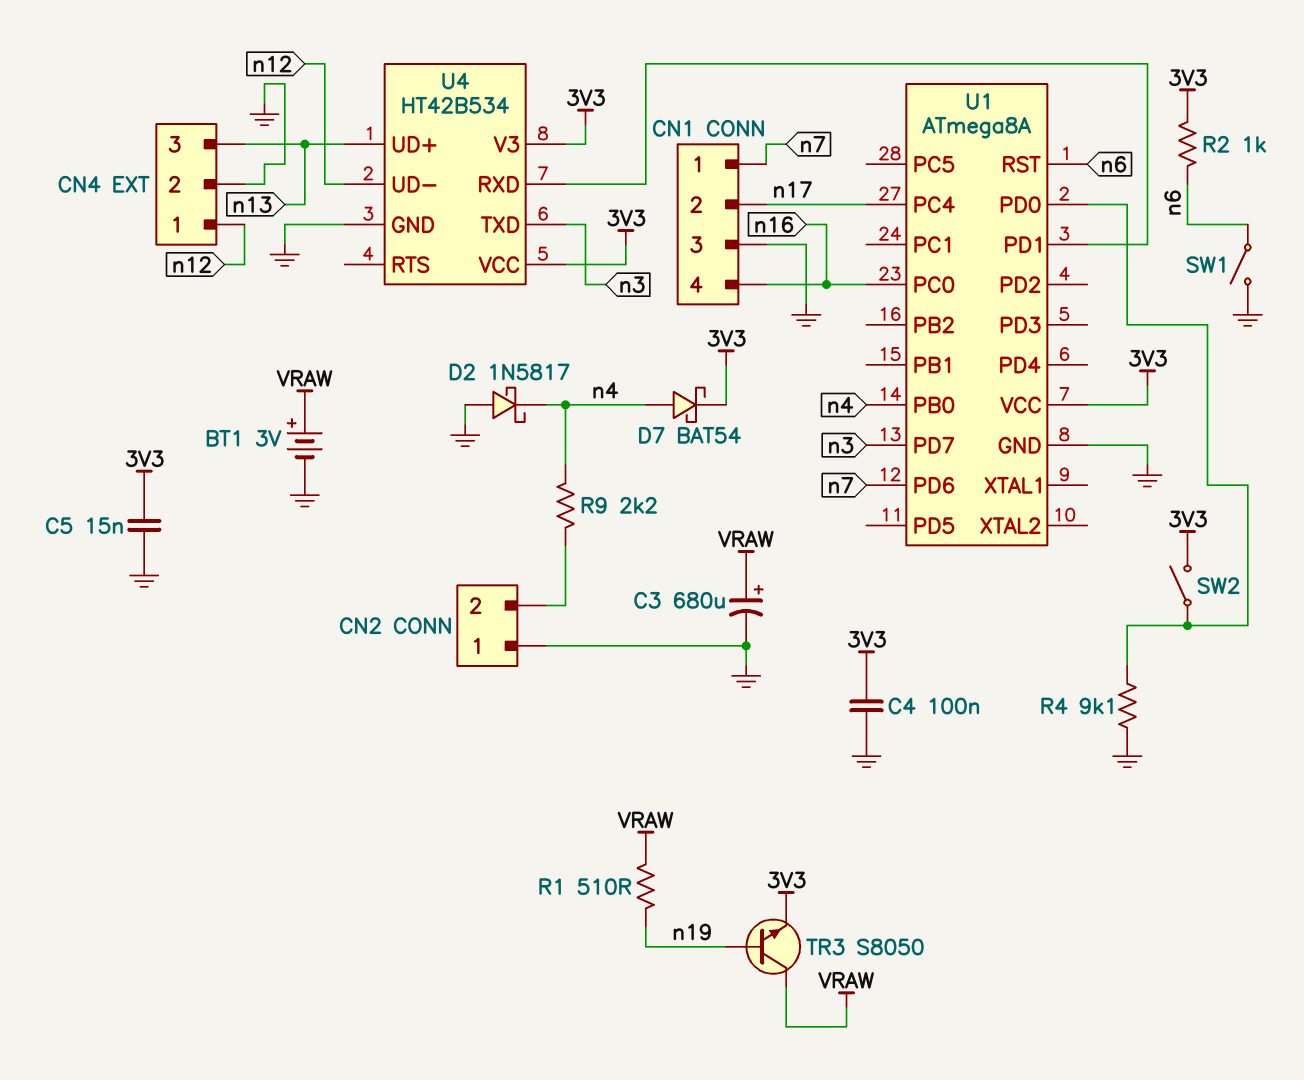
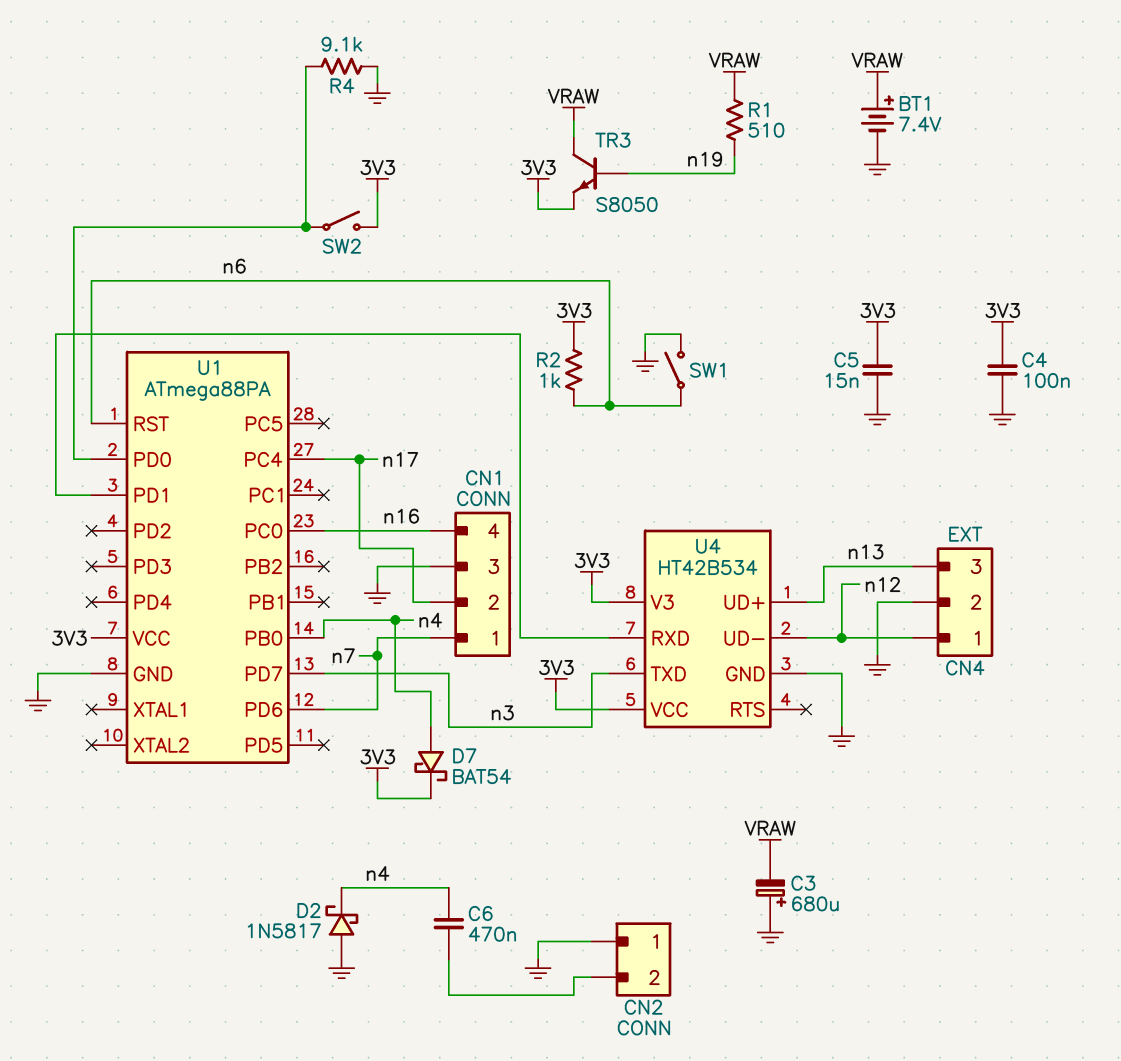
BT1: 3V (plus VRAW, minus GND) -> 7.4V (plus VRAW, minus GND)
C3: 680uF (plus VRAW, minus GND) -> 680uF (plus GND, minus VRAW)
C6: none -> 470nF (CN2/2, n4)
R9: 2.2k (CN2/2, n4) -> none
U1: ATmega8A -> ATmega88PA

